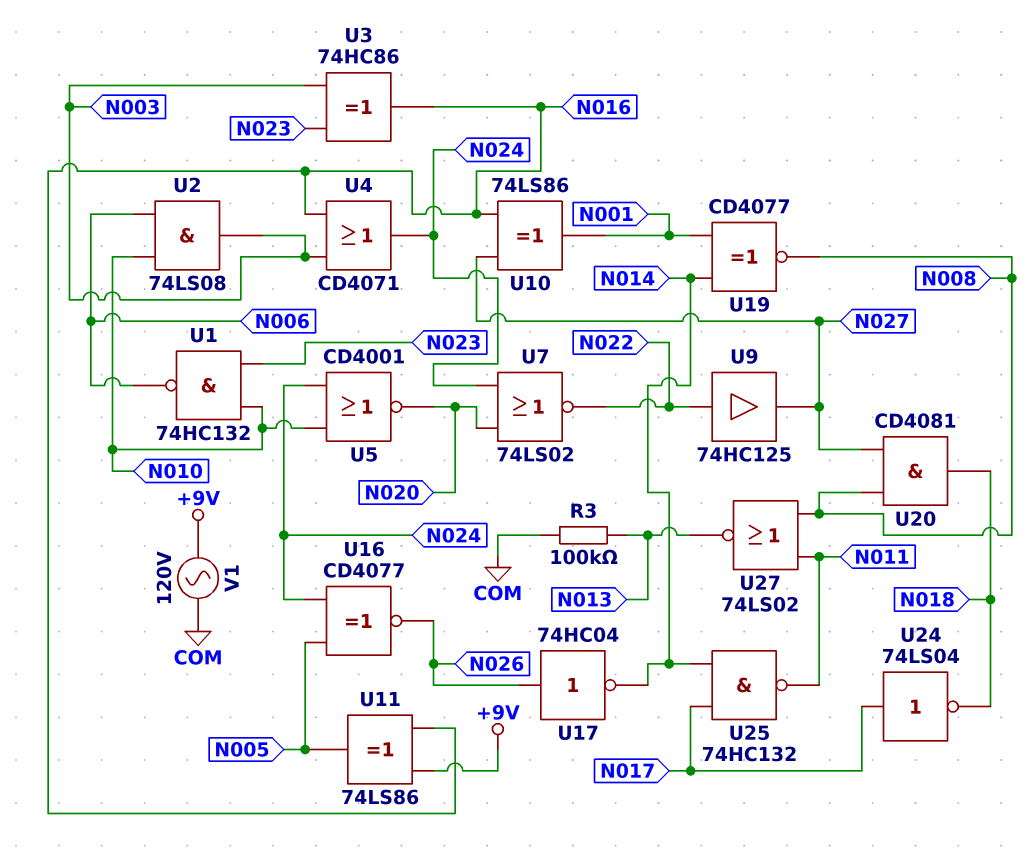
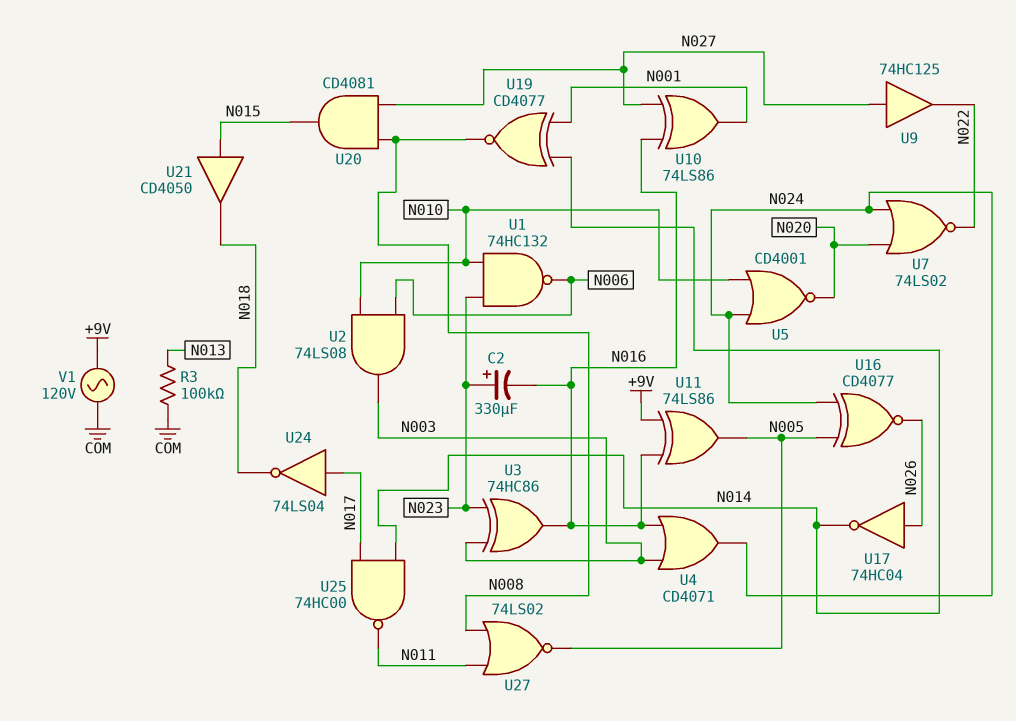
C2: none -> 330uF (plus N023, minus N016)
U9: buffer 74HC125 (in N022, out N027) -> buffer 74HC125 (in N027, out N022)
U20: AND CD4081 (in N008, in N027, out N018) -> AND CD4081 (in N008, in N027, out N015)
U21: none -> buffer CD4050 (in N015, out N018)
U25: NAND 74HC132 (in N014, in N017, out N011) -> NAND 74HC00 (in N014, in N017, out N011)
U27: NOR 74LS02 (in N008, in N011, out N013) -> NOR 74LS02 (in N008, in N011, out N005)

